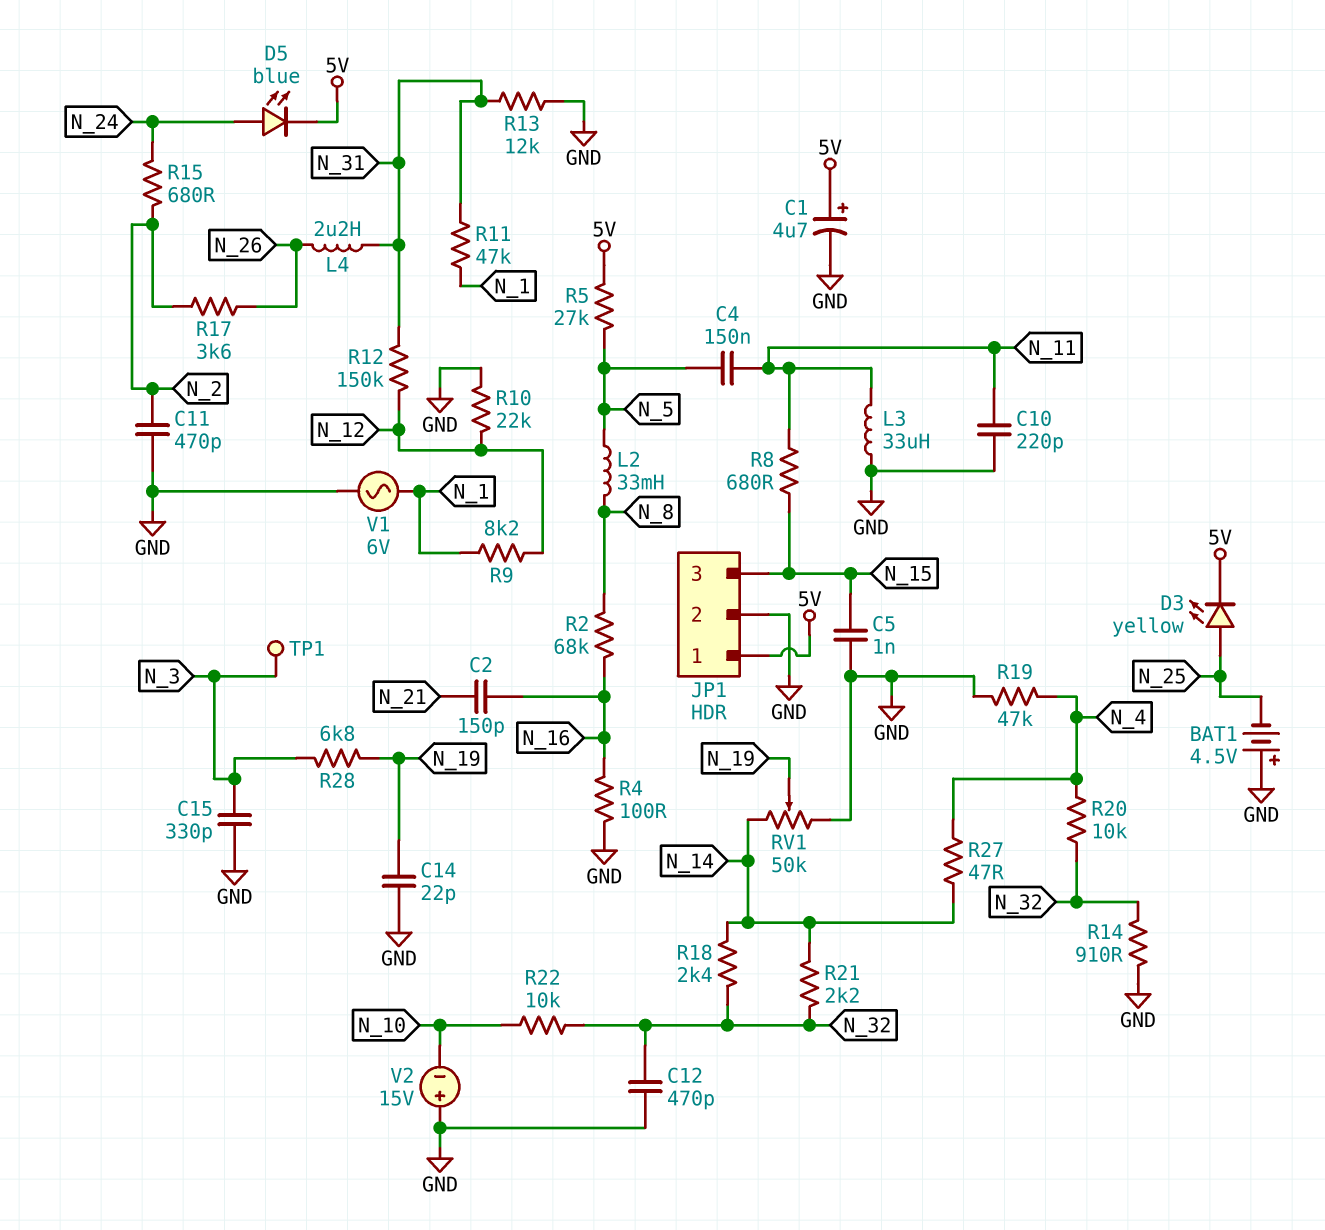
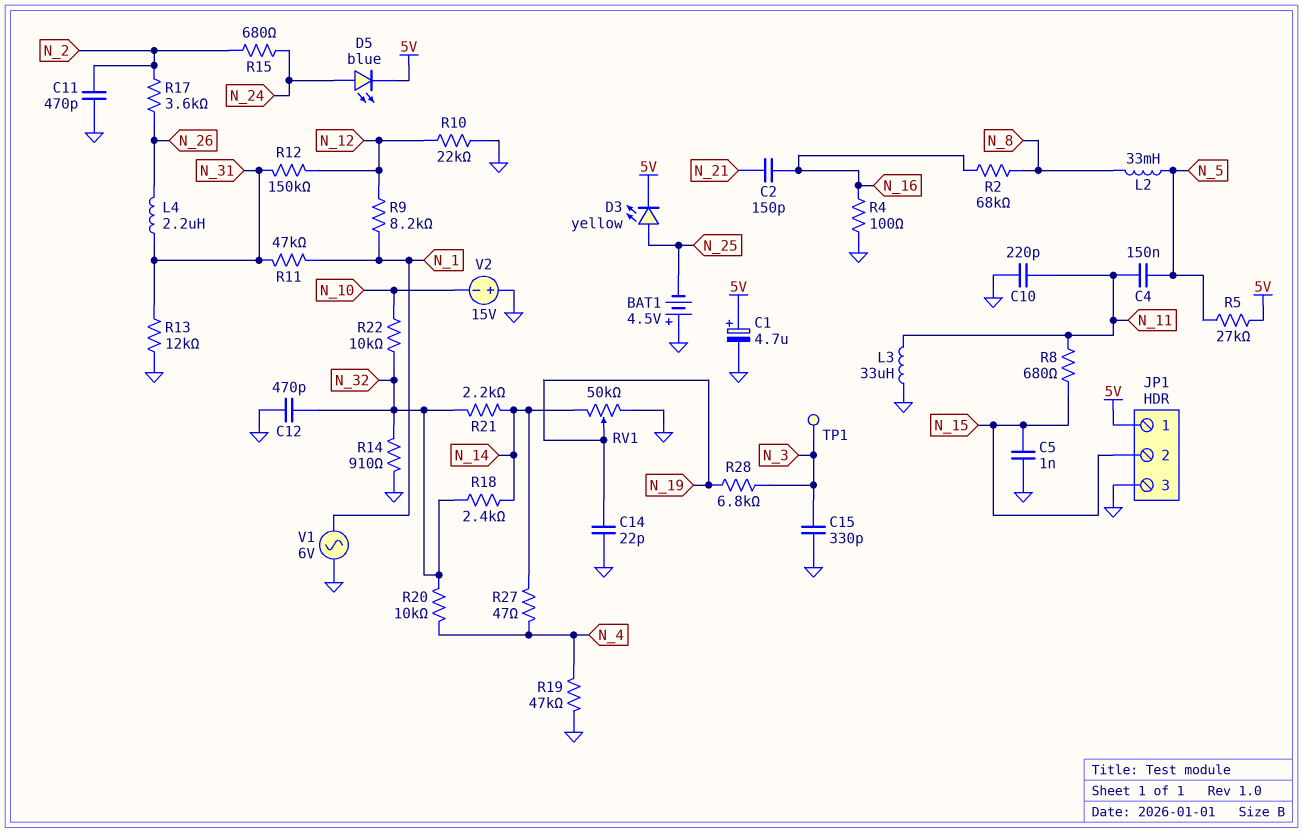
JP1 pin 2: GND -> N_15
JP1 pin 3: N_15 -> GND

